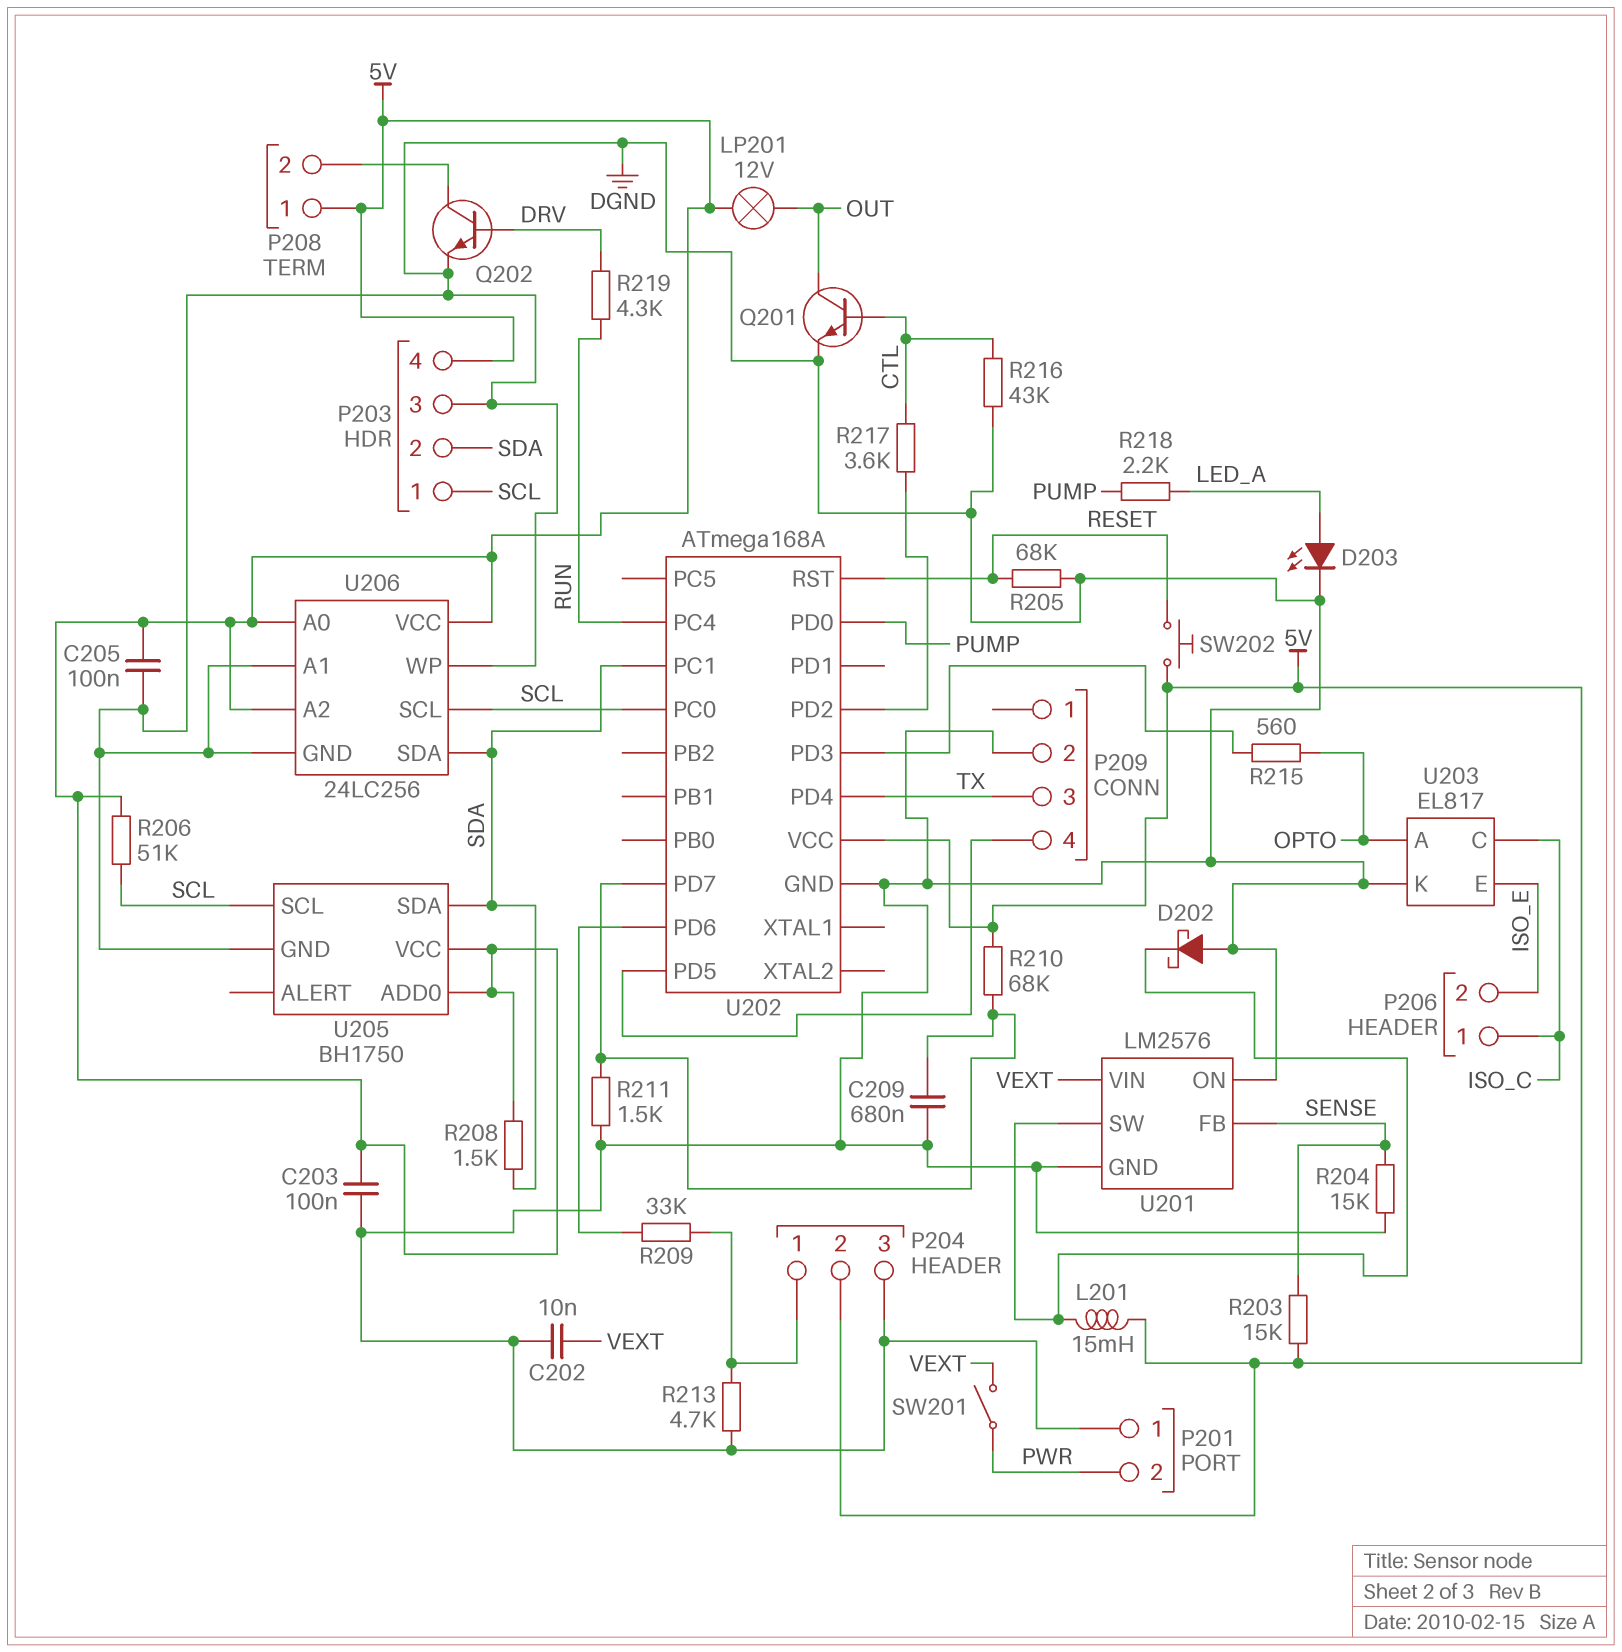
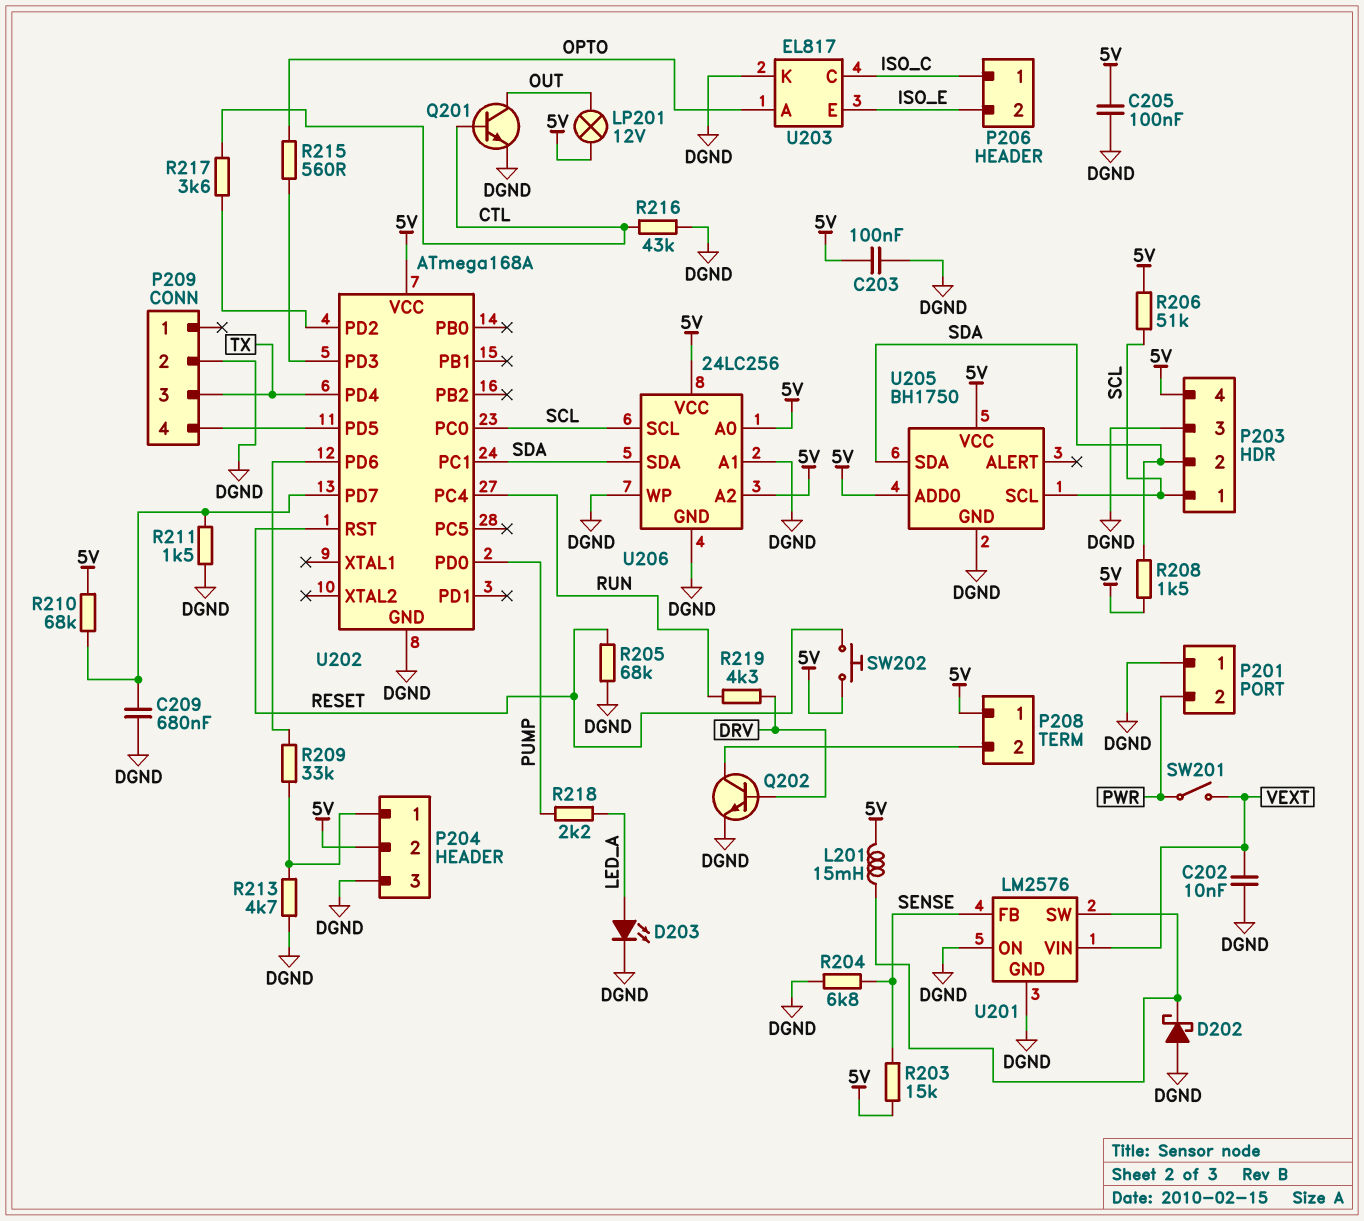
R204: 15k (DGND, SENSE) -> 6.8k (DGND, SENSE)

